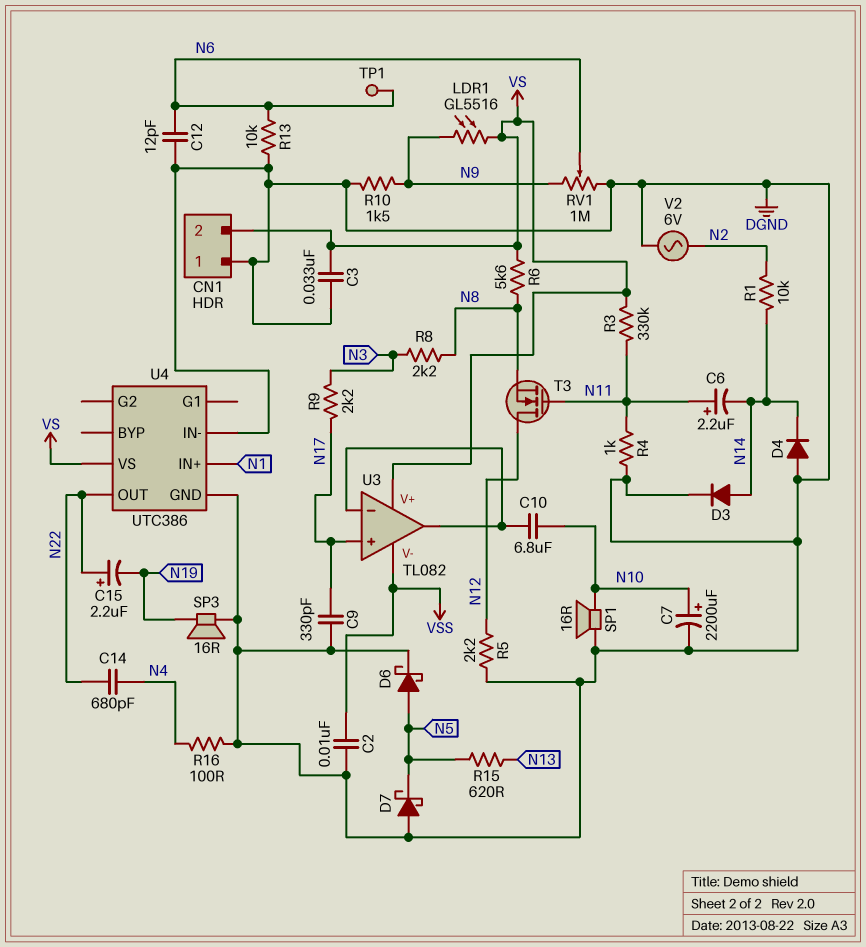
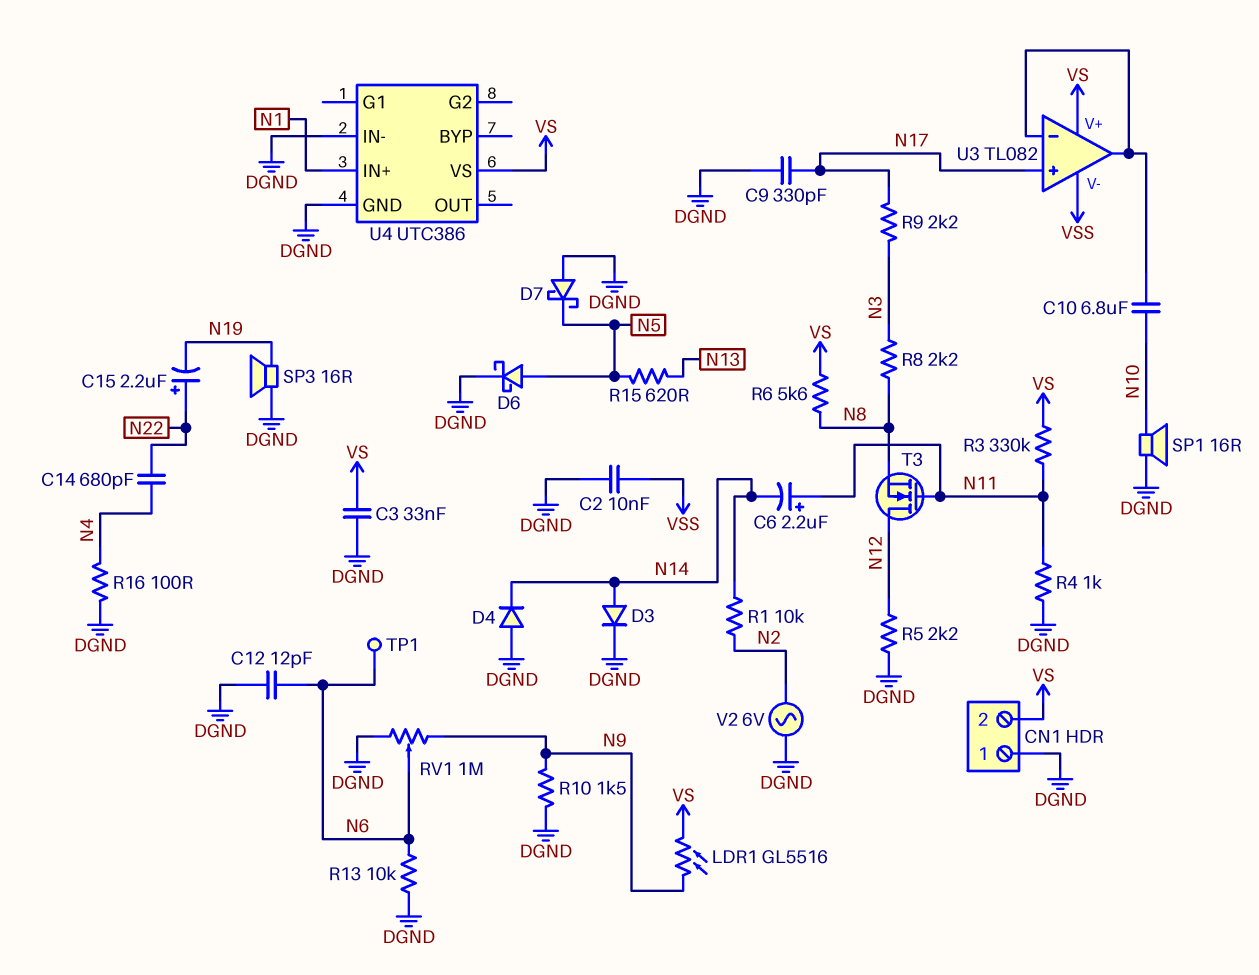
C7: 2200uF (plus N10, minus DGND) -> none
U4 pin OUT: N22 -> none

